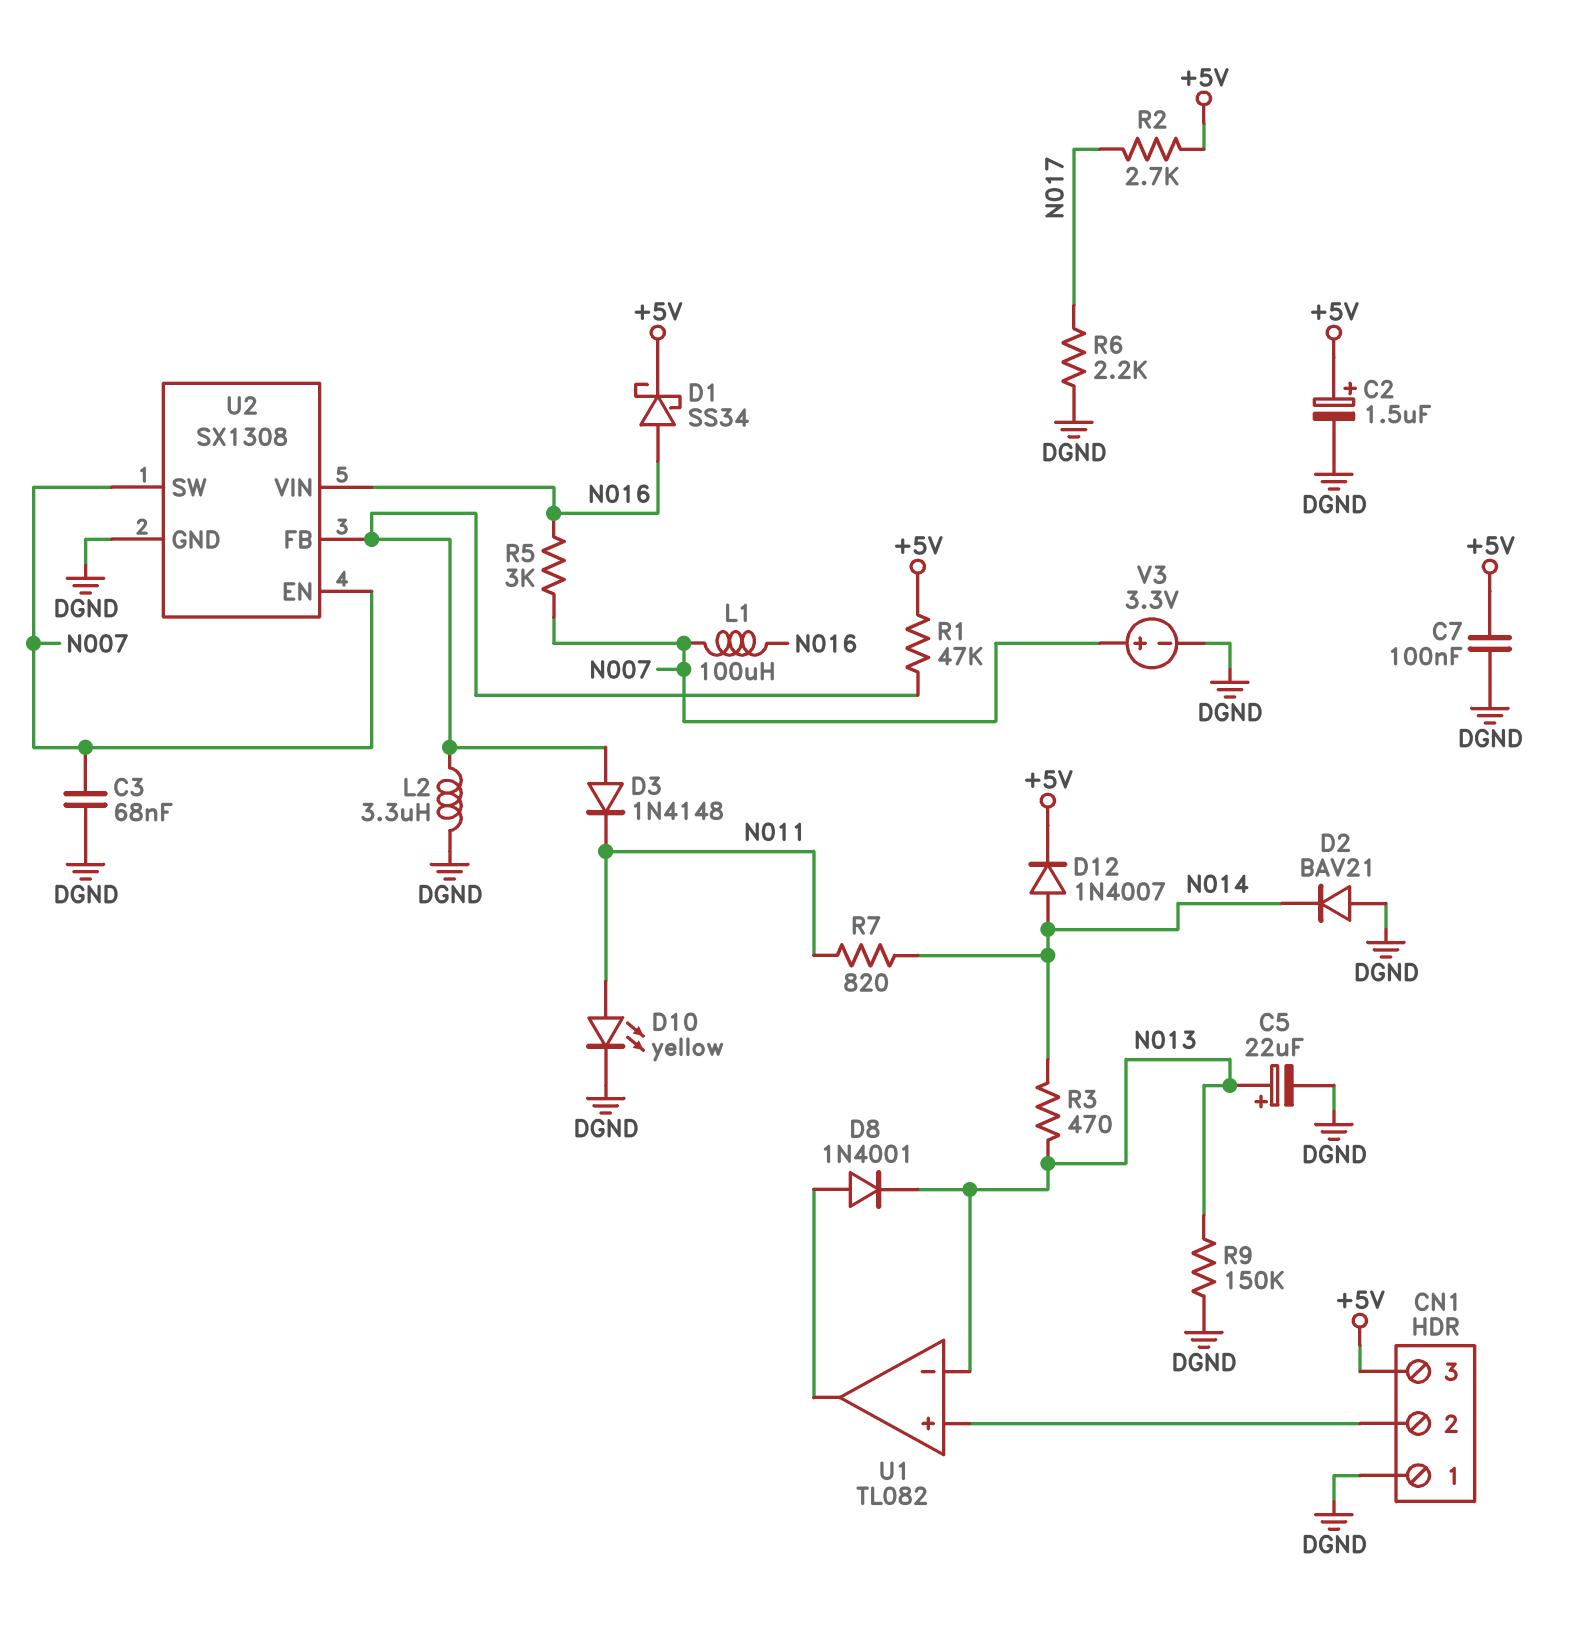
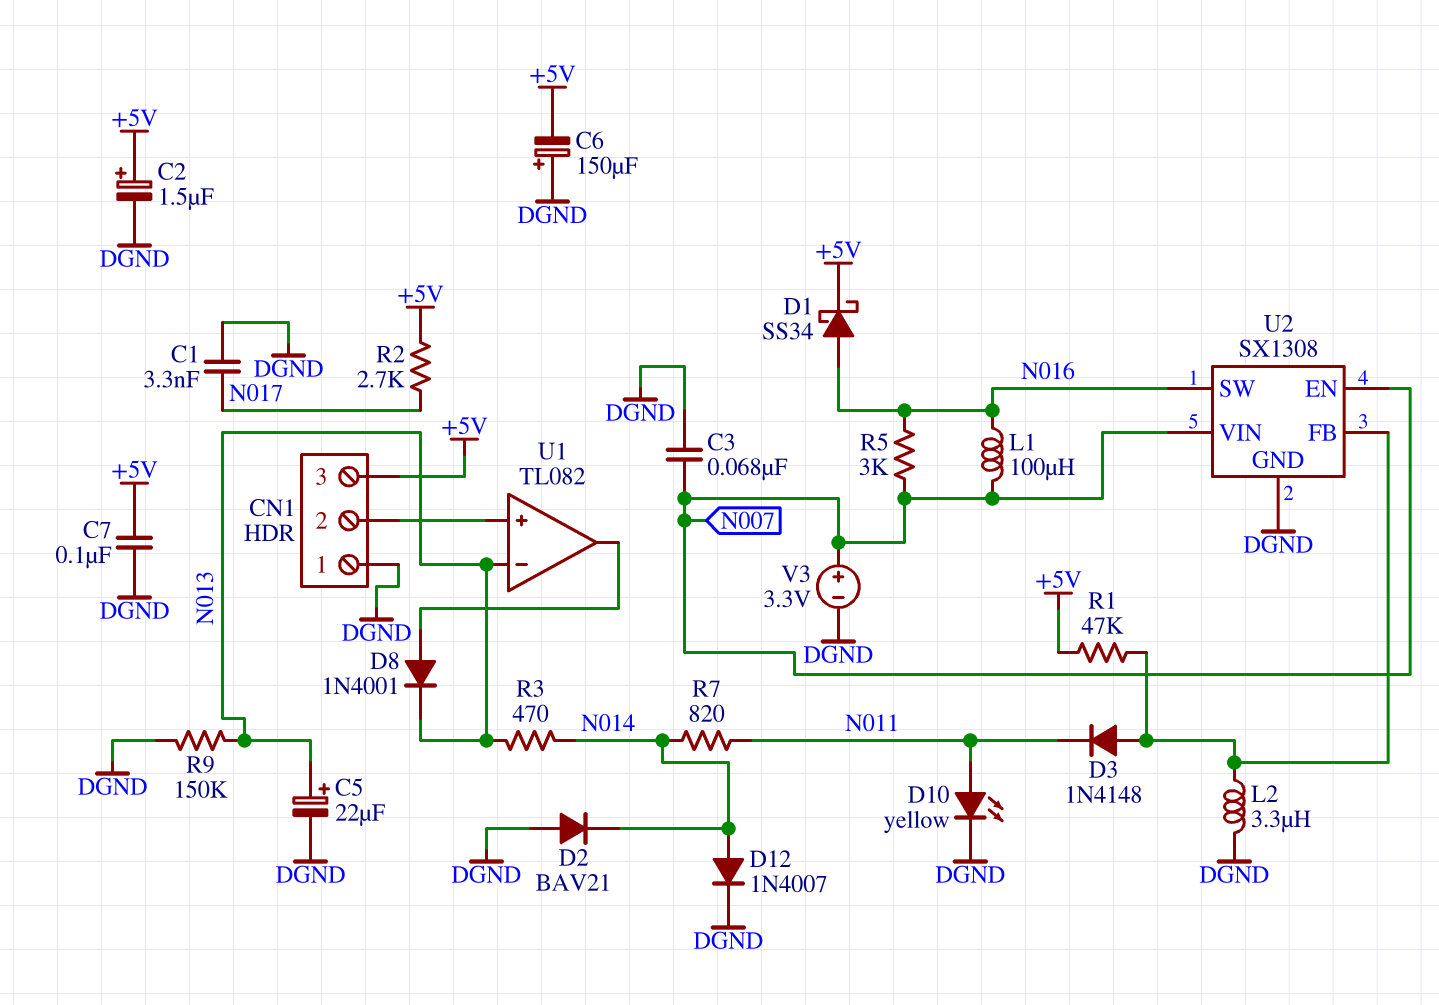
C1: none -> 3.3nF (DGND, N017)
C6: none -> 150uF (plus DGND, minus +5V)
D12: diode 1N4007 (A N014, K +5V) -> diode 1N4007 (A N014, K DGND)
R6: 2.2k (DGND, N017) -> none
U2 pin SW: N007 -> N016
U2 pin VIN: N016 -> N007

